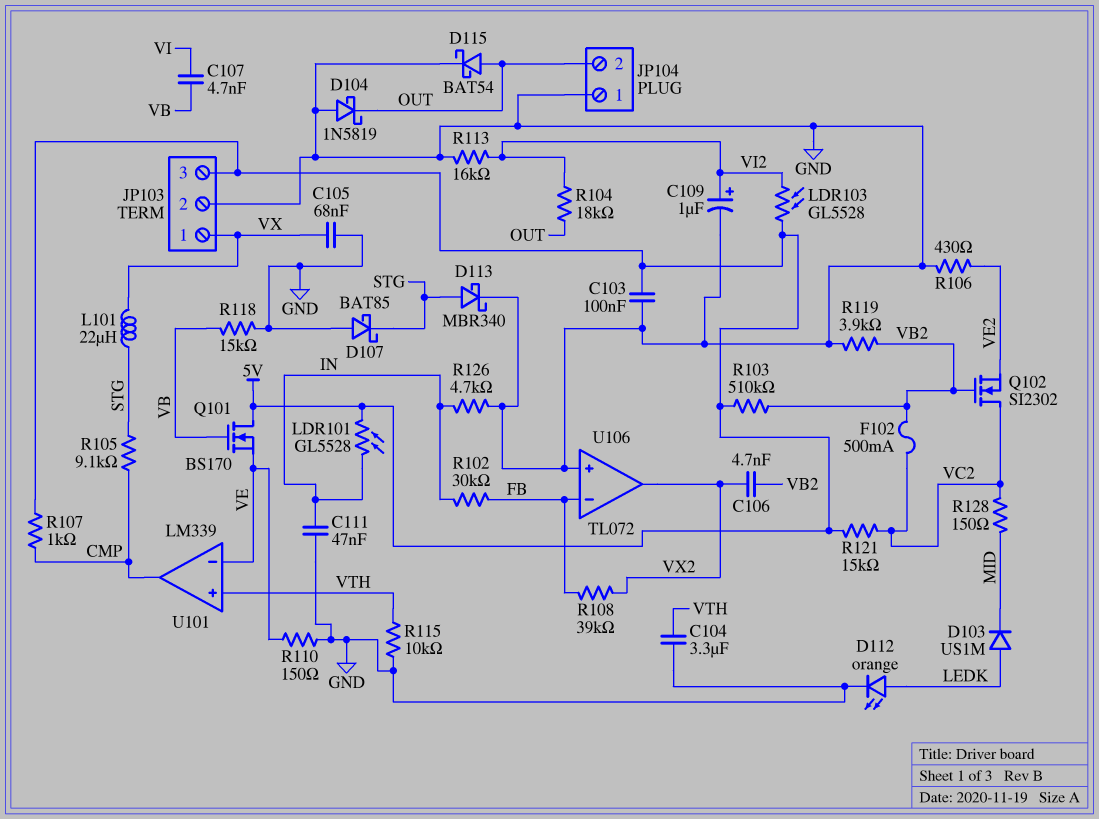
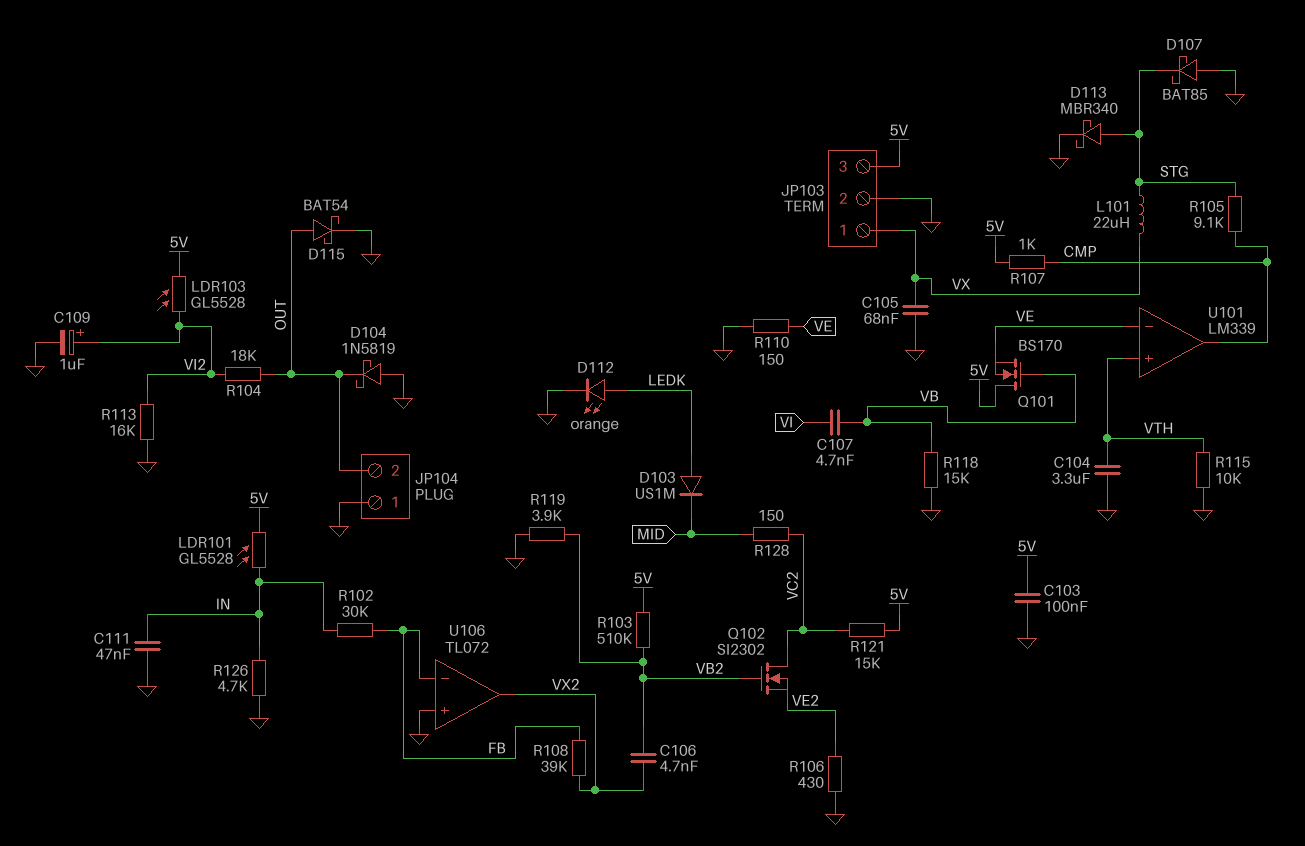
F102: 500mA (VB2, VC2) -> none

